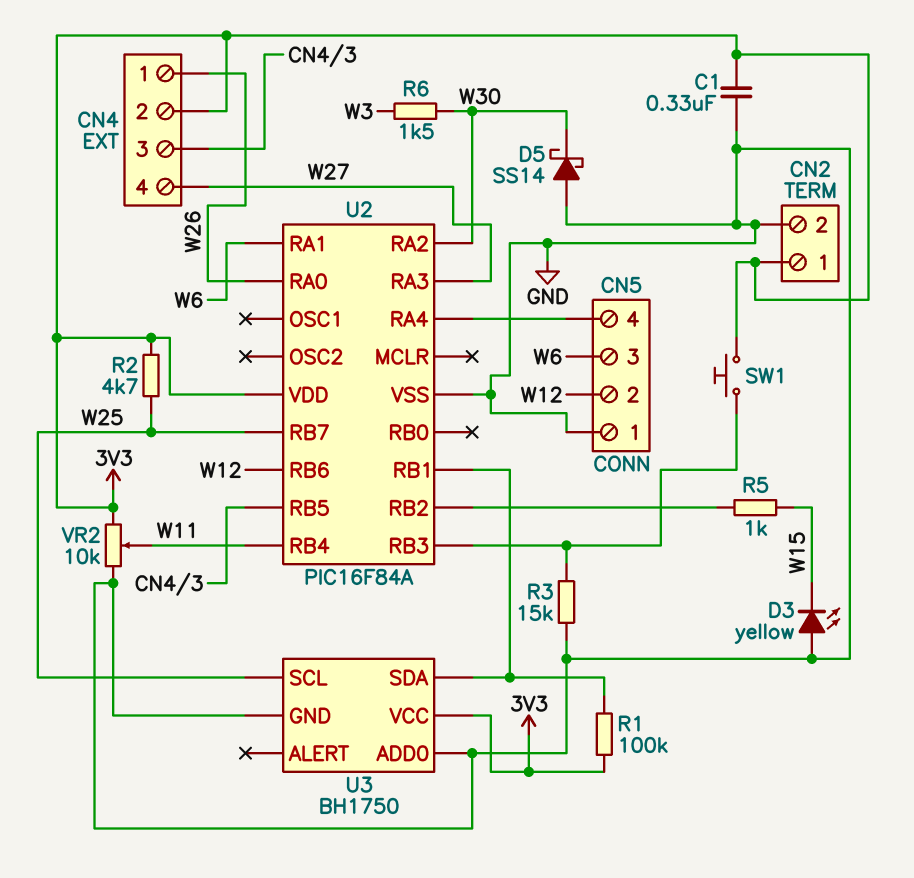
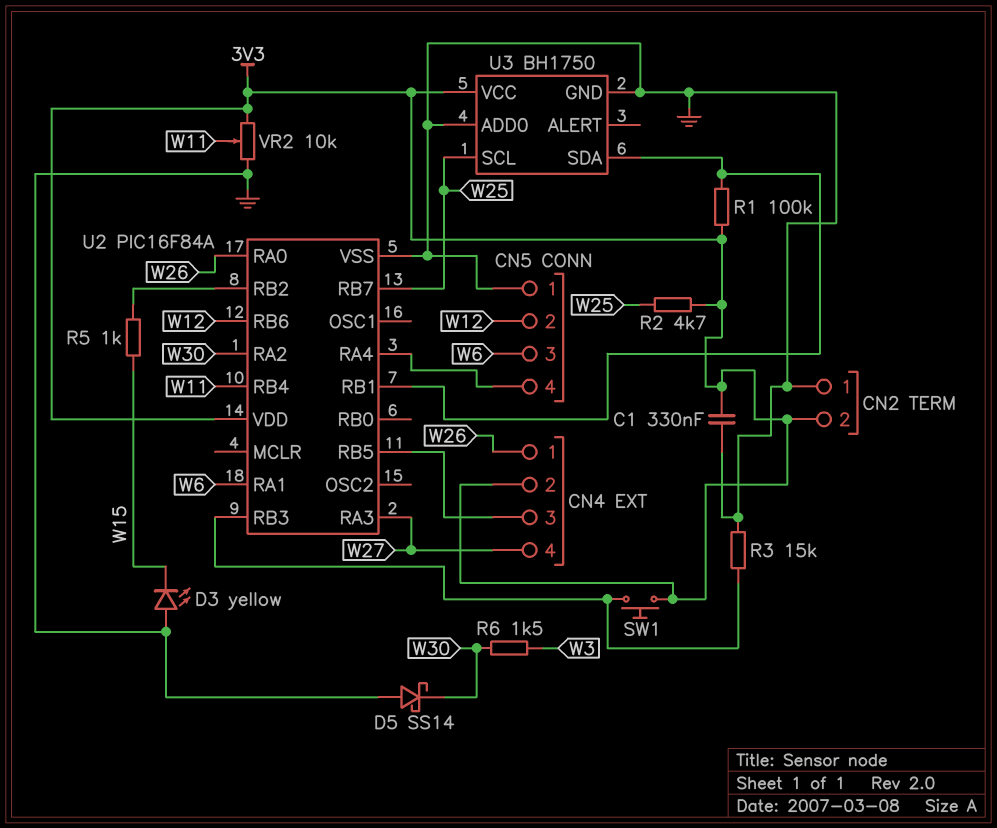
CN2 pin 1: 3V3 -> GND
CN2 pin 2: GND -> 3V3

